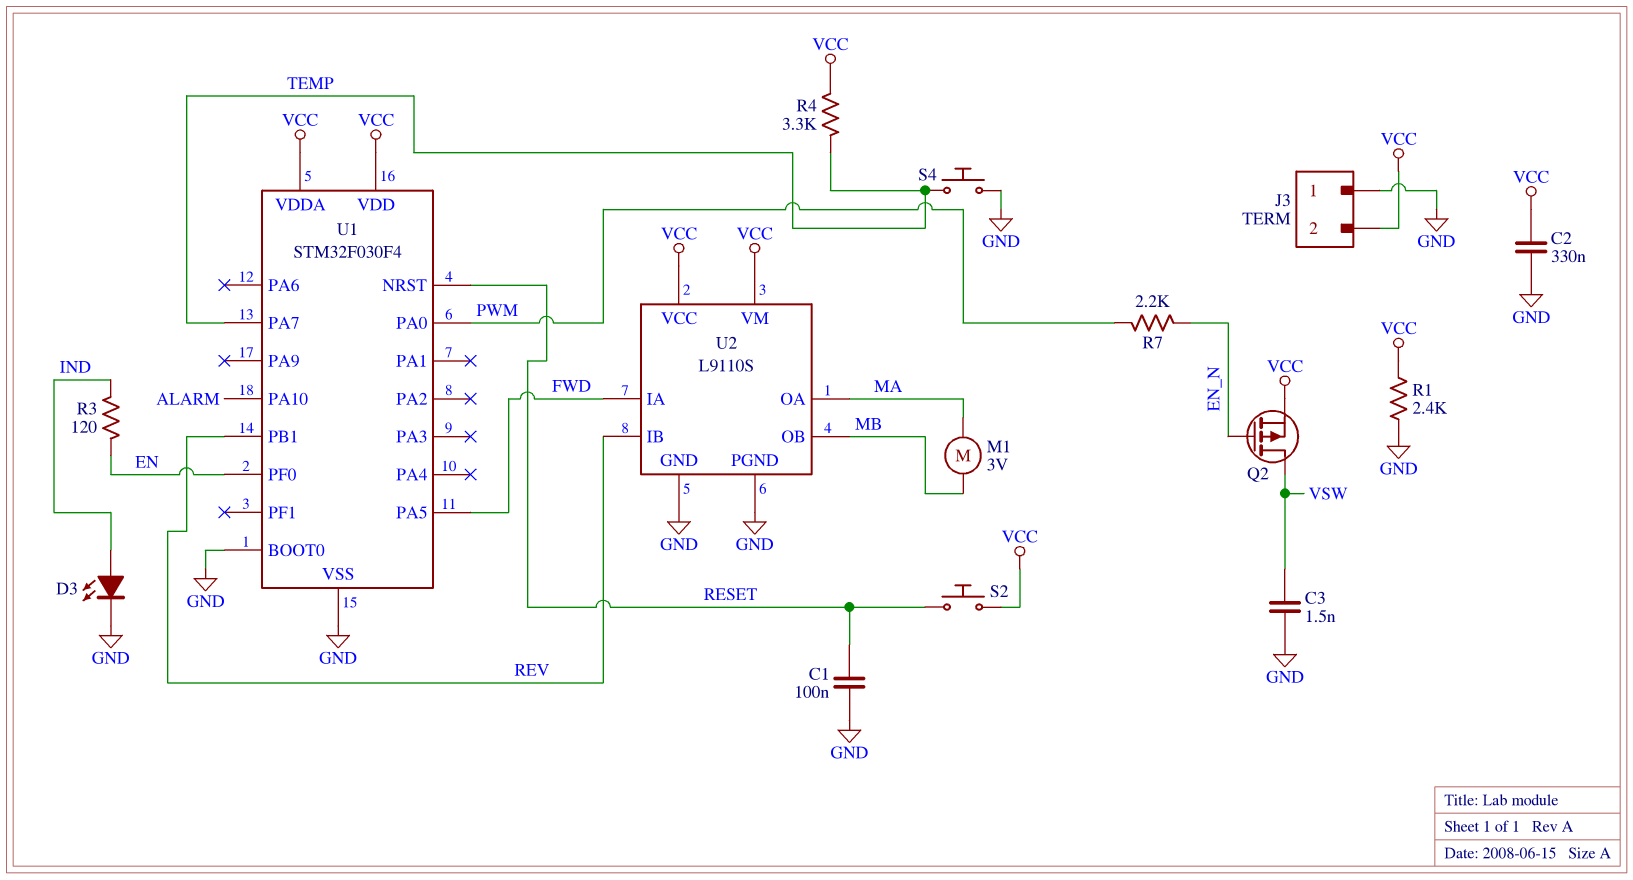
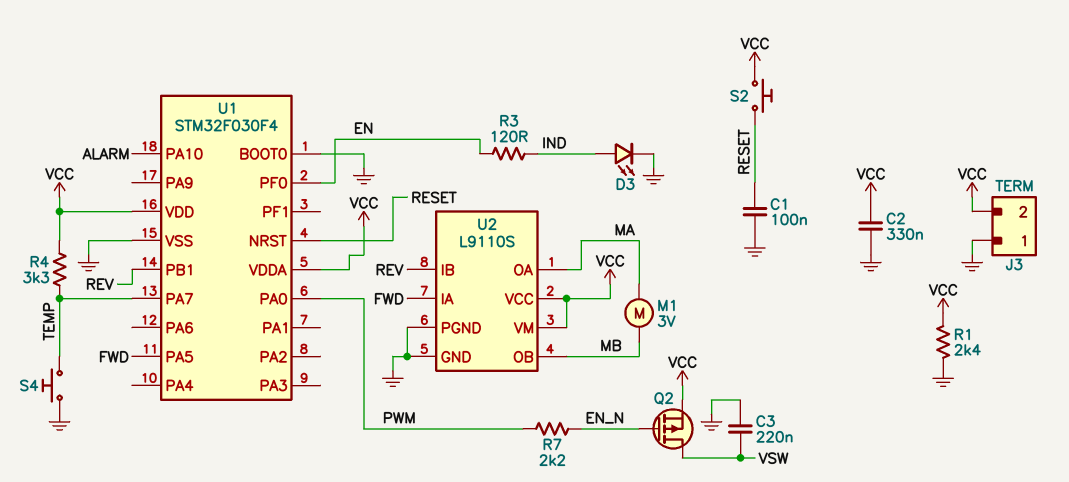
C3: 1.5nF (GND, VSW) -> 220nF (GND, VSW)

